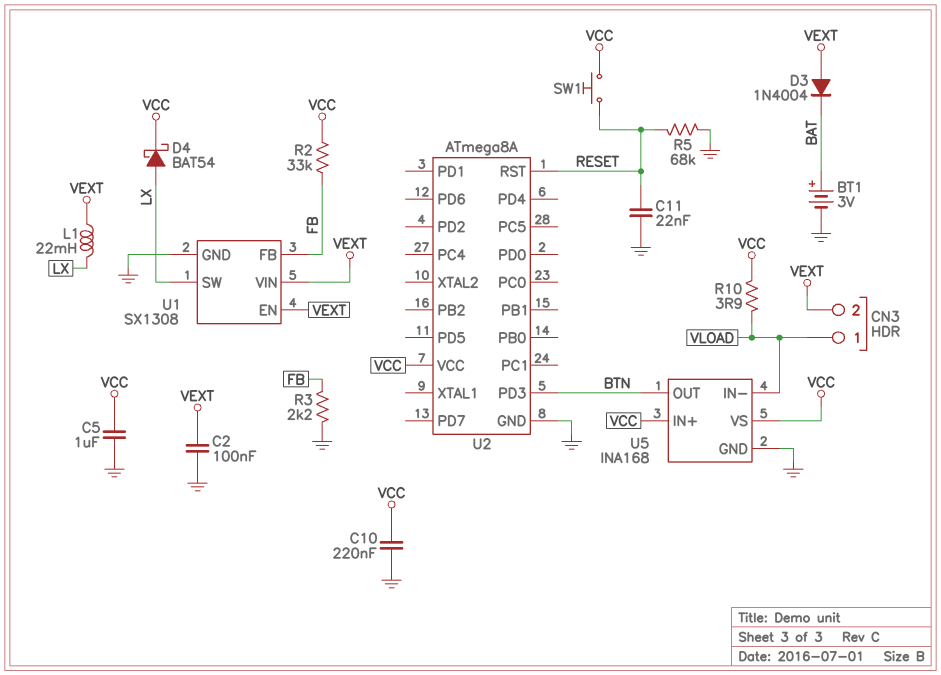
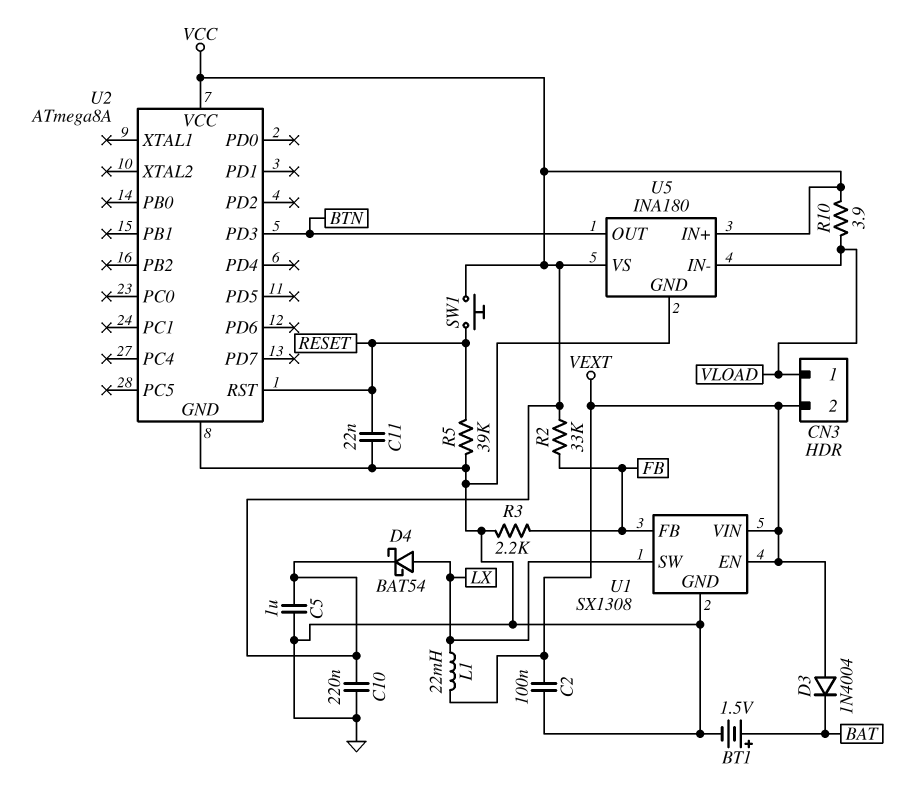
BT1: 3V (plus BAT, minus GND) -> 1.5V (plus BAT, minus GND)
R5: 68k (GND, RESET) -> 39k (GND, RESET)
U5: INA168 -> INA180

